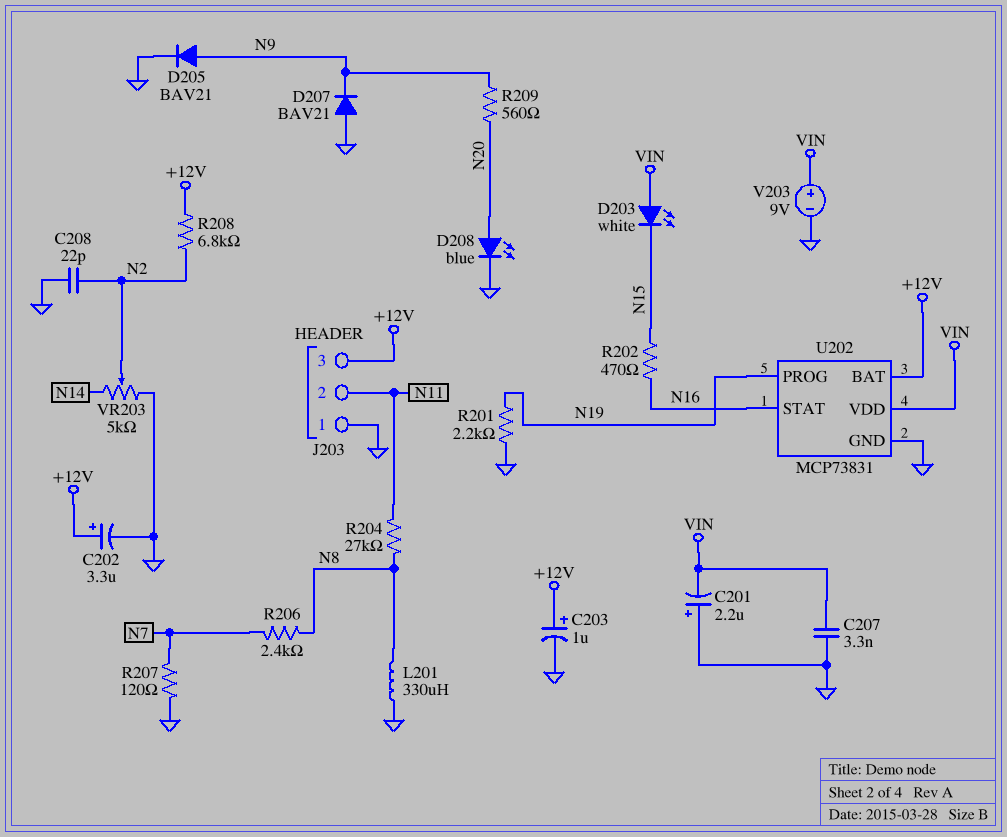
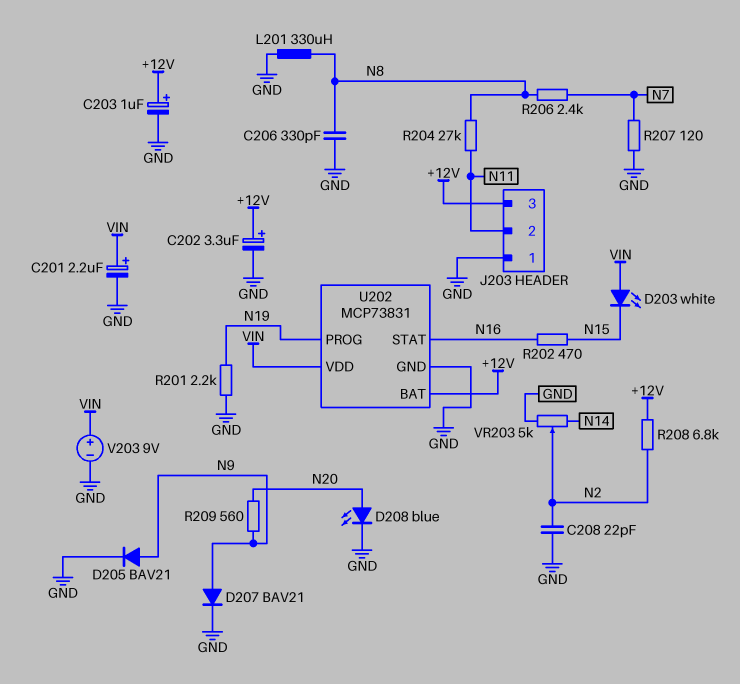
C201: 2.2uF (plus GND, minus VIN) -> 2.2uF (plus VIN, minus GND)
C206: none -> 330pF (GND, N8)
C207: 3.3nF (GND, VIN) -> none
D207: diode BAV21 (A GND, K N9) -> diode BAV21 (A N9, K GND)

